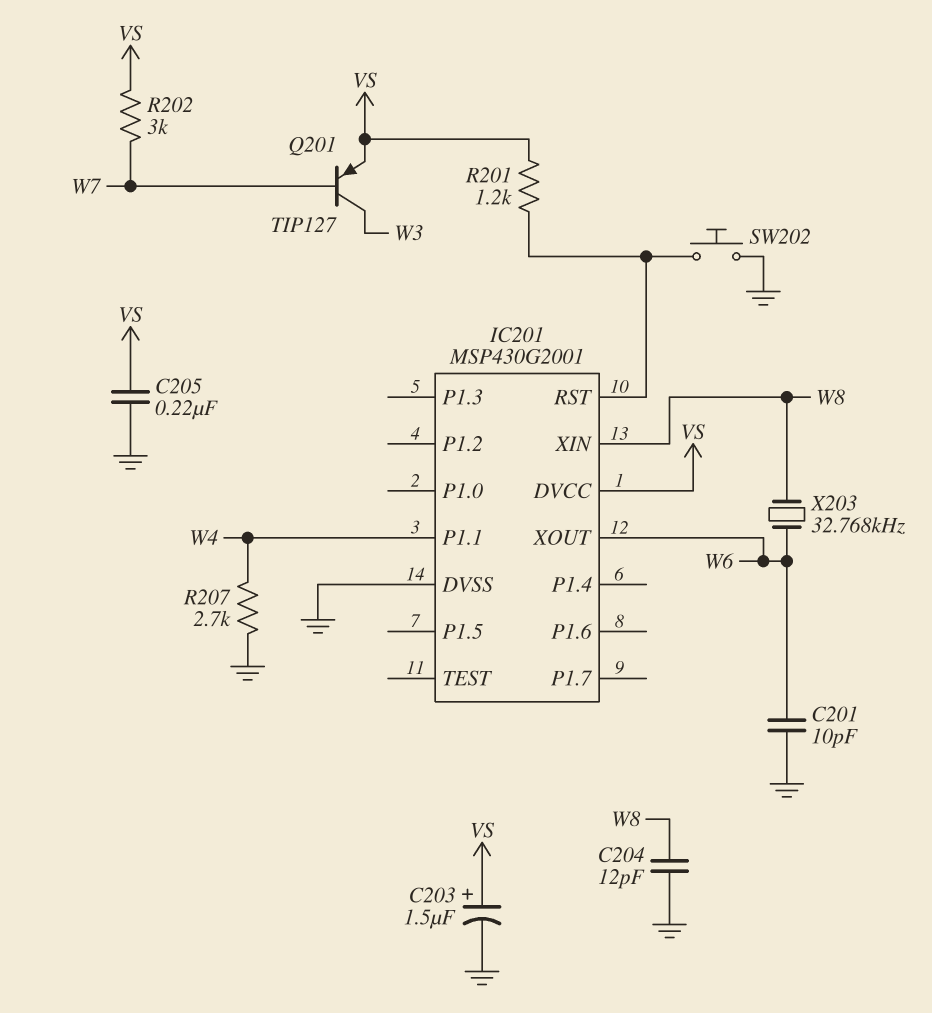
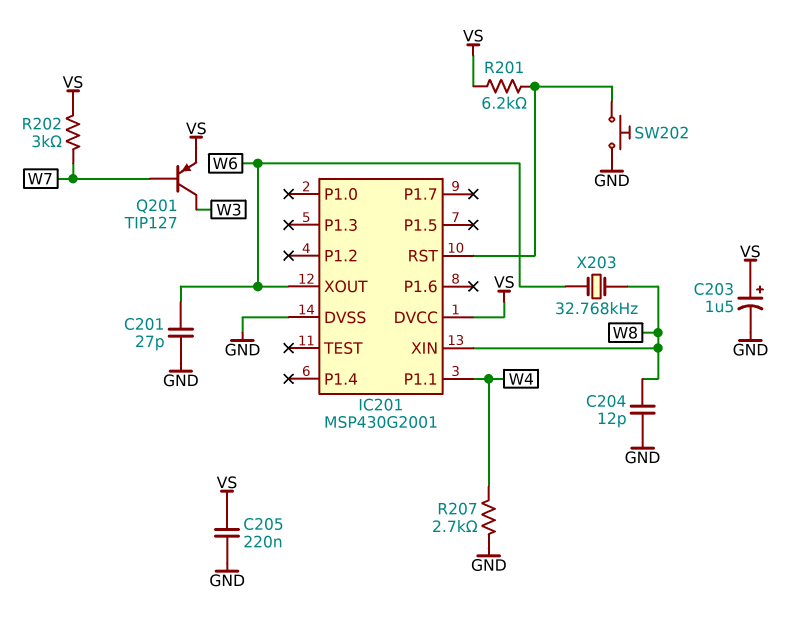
C201: 10pF (GND, W6) -> 27pF (GND, W6)
R201: 1.2k (IC201/RST, VS) -> 6.2k (IC201/RST, VS)

